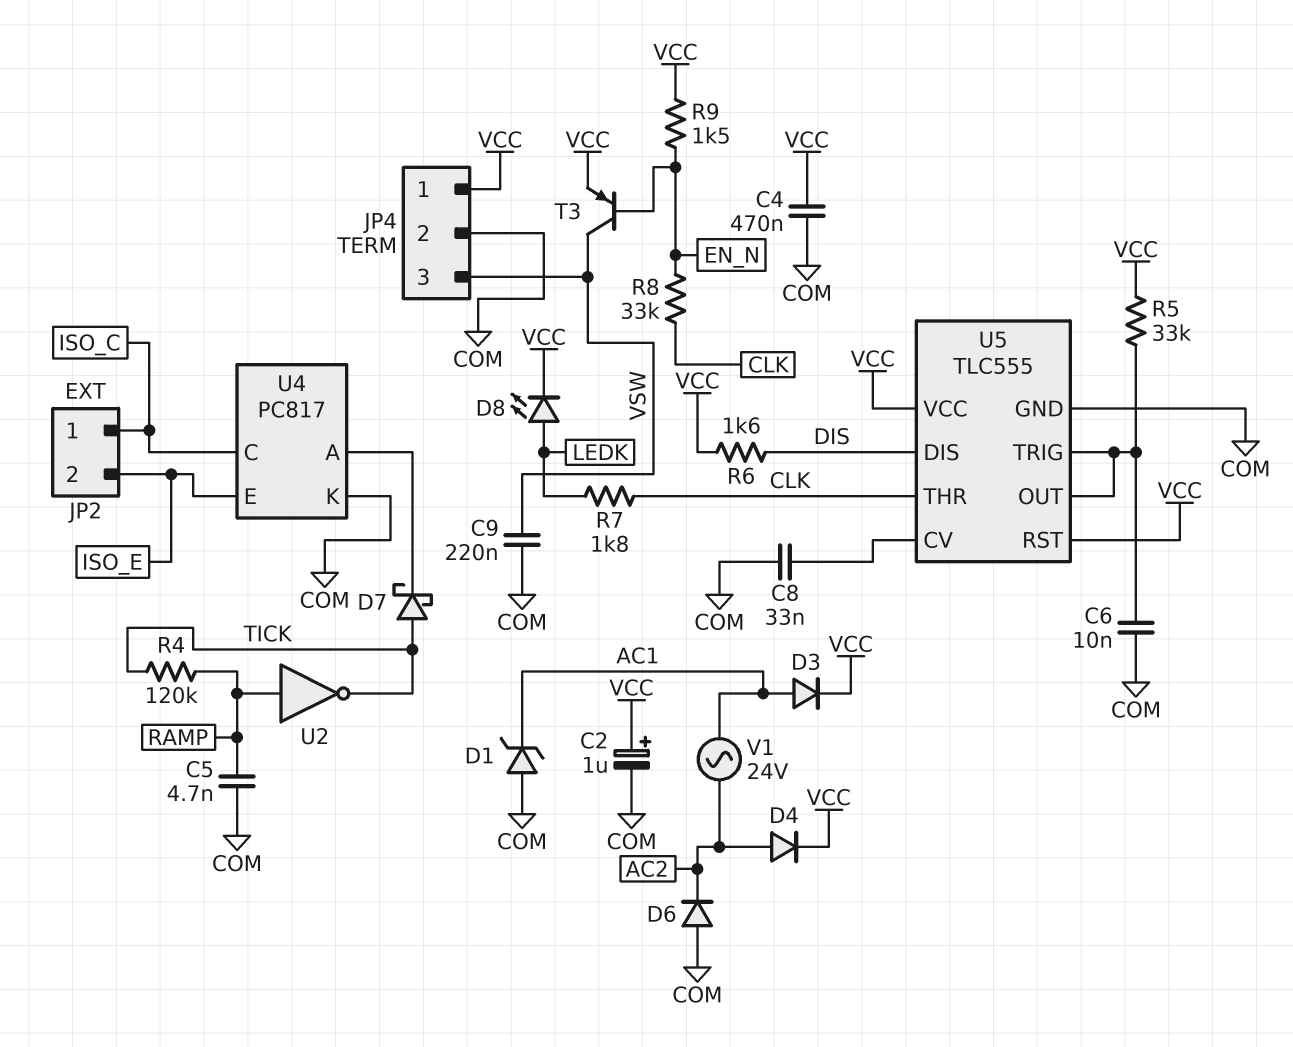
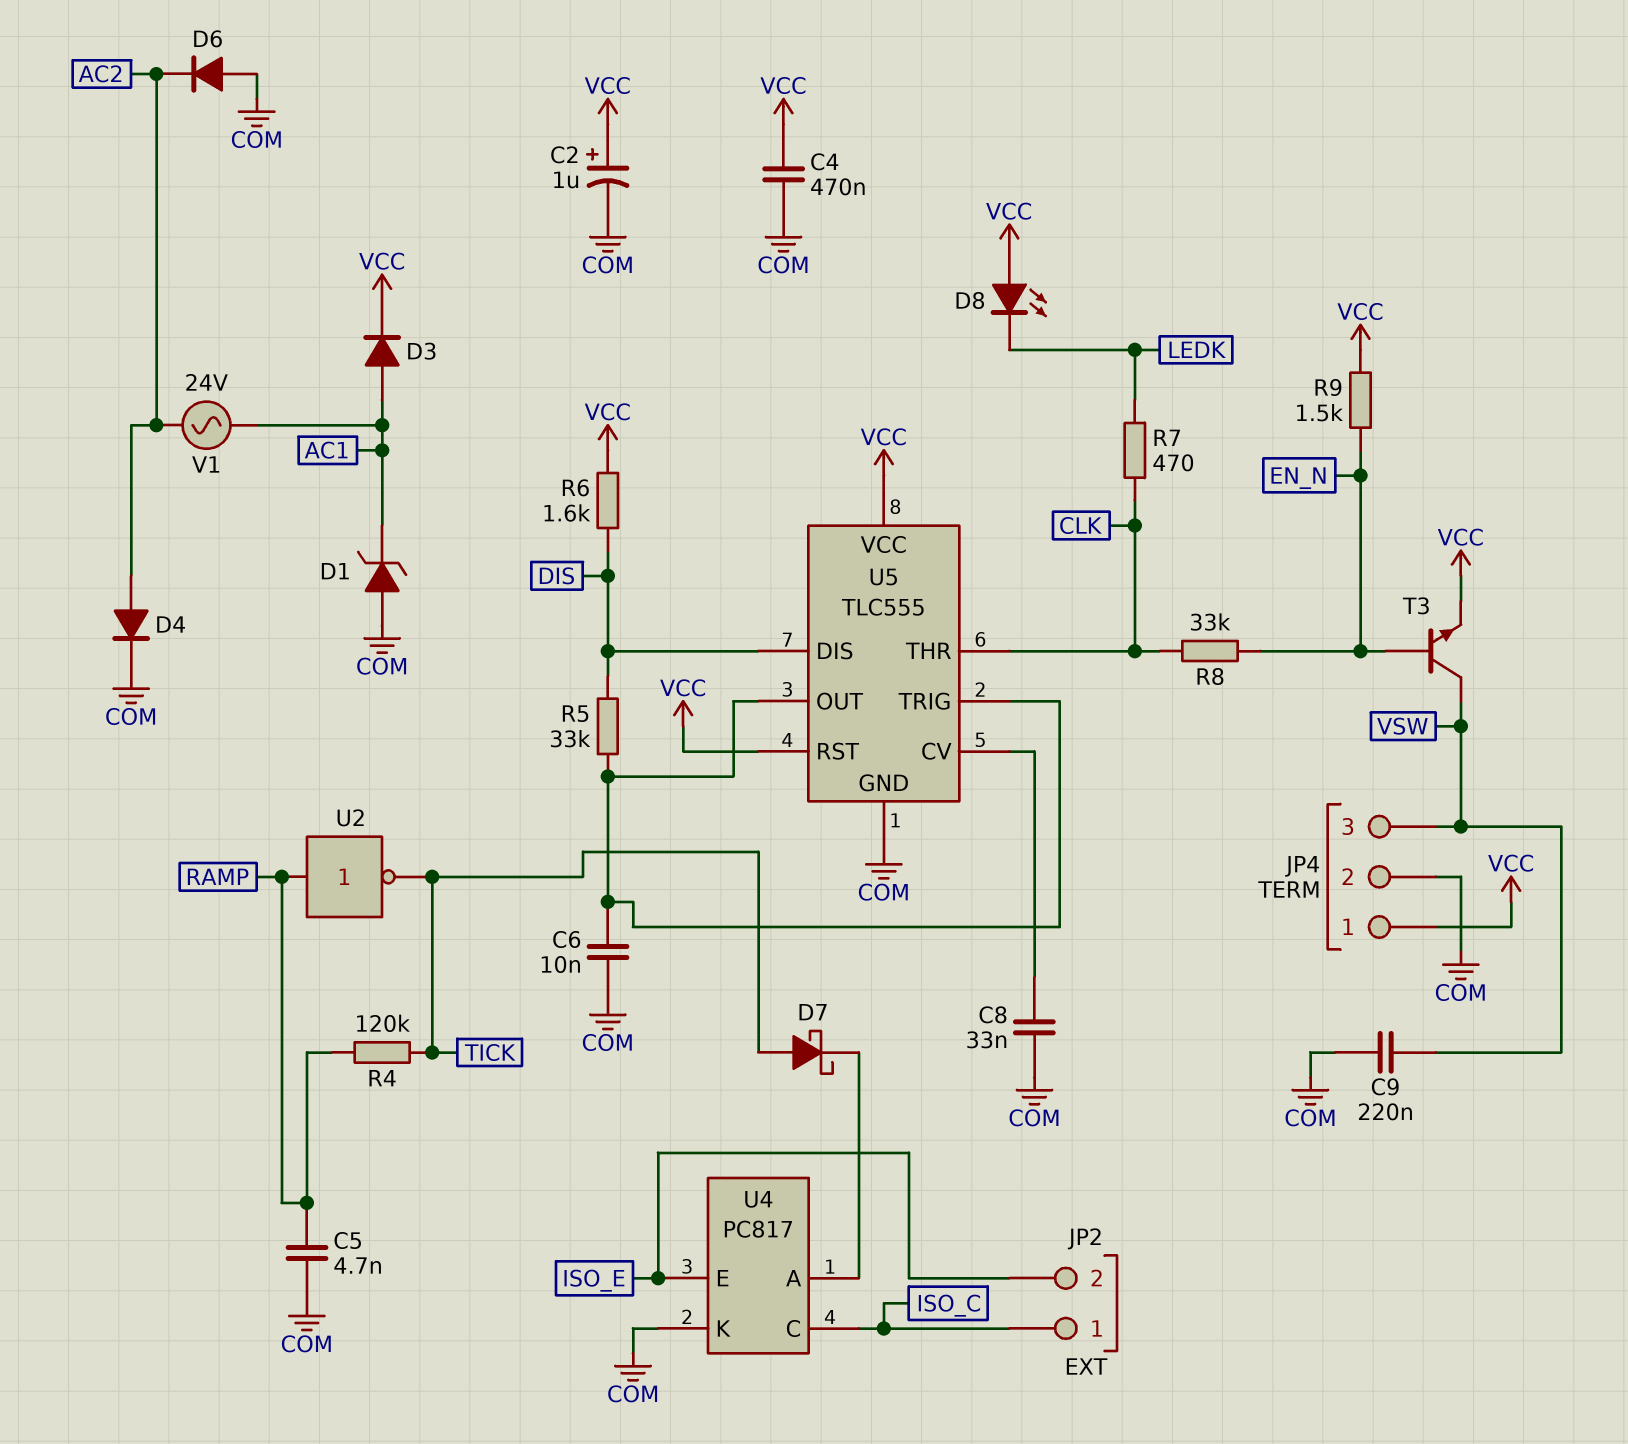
D4: diode (A AC2, K VCC) -> diode (A AC2, K COM)
D8: LED (A LEDK, K VCC) -> LED (A VCC, K LEDK)
R5: 33k (U5/OUT, VCC) -> 33k (DIS, U5/OUT)
R7: 1.8k (CLK, LEDK) -> 470 (CLK, LEDK)
T3: PNP (B EN_N, C VSW, E VCC) -> NPN (B EN_N, C VSW, E VCC)

